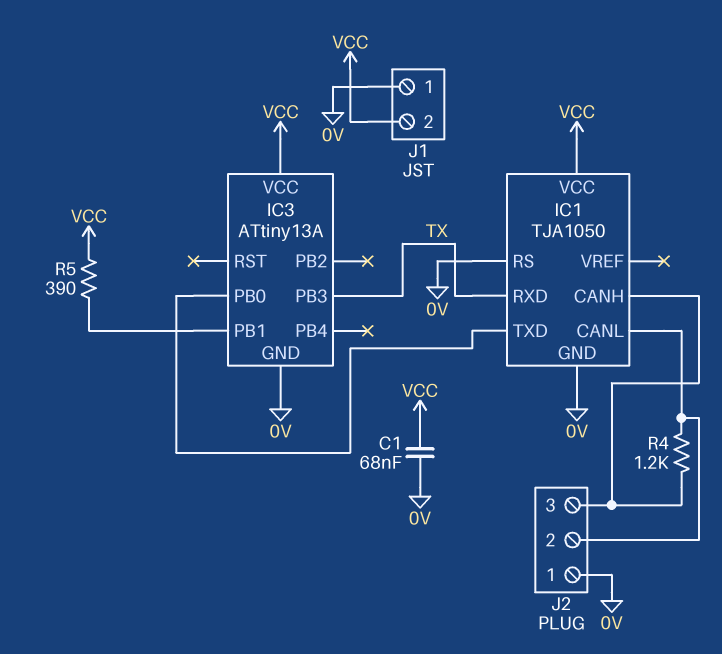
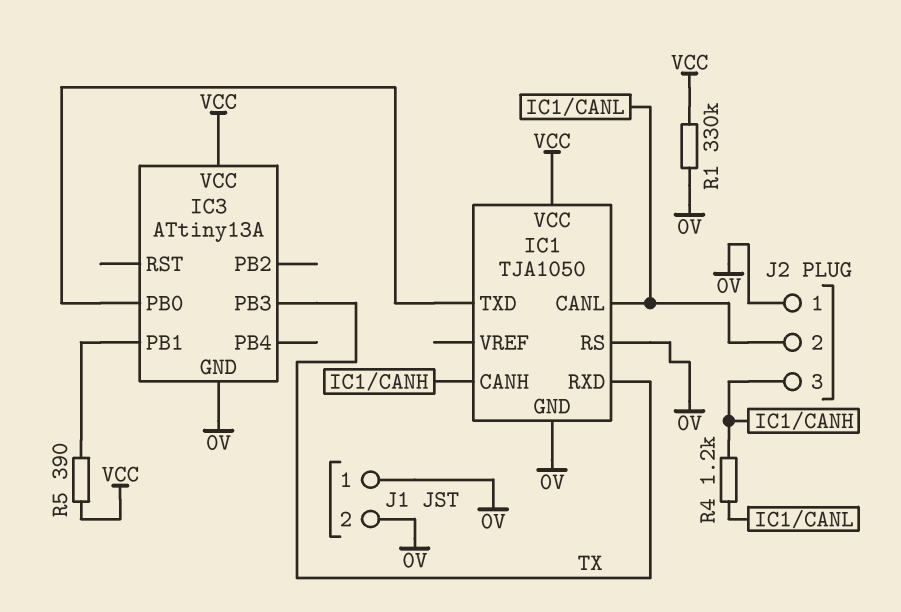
C1: 68nF (0V, VCC) -> none
J1 pin 2: VCC -> 0V
R1: none -> 330k (0V, VCC)

